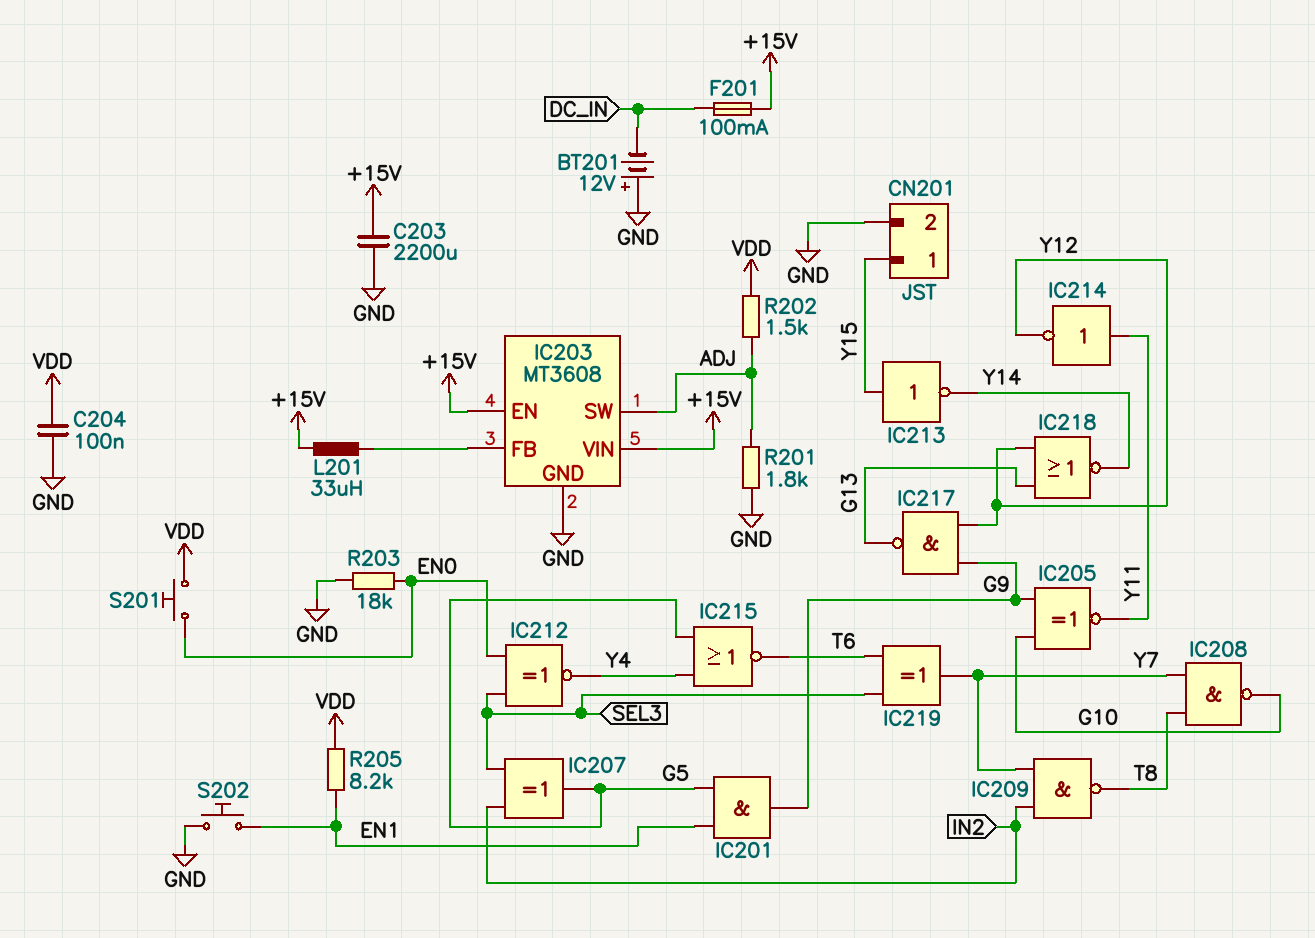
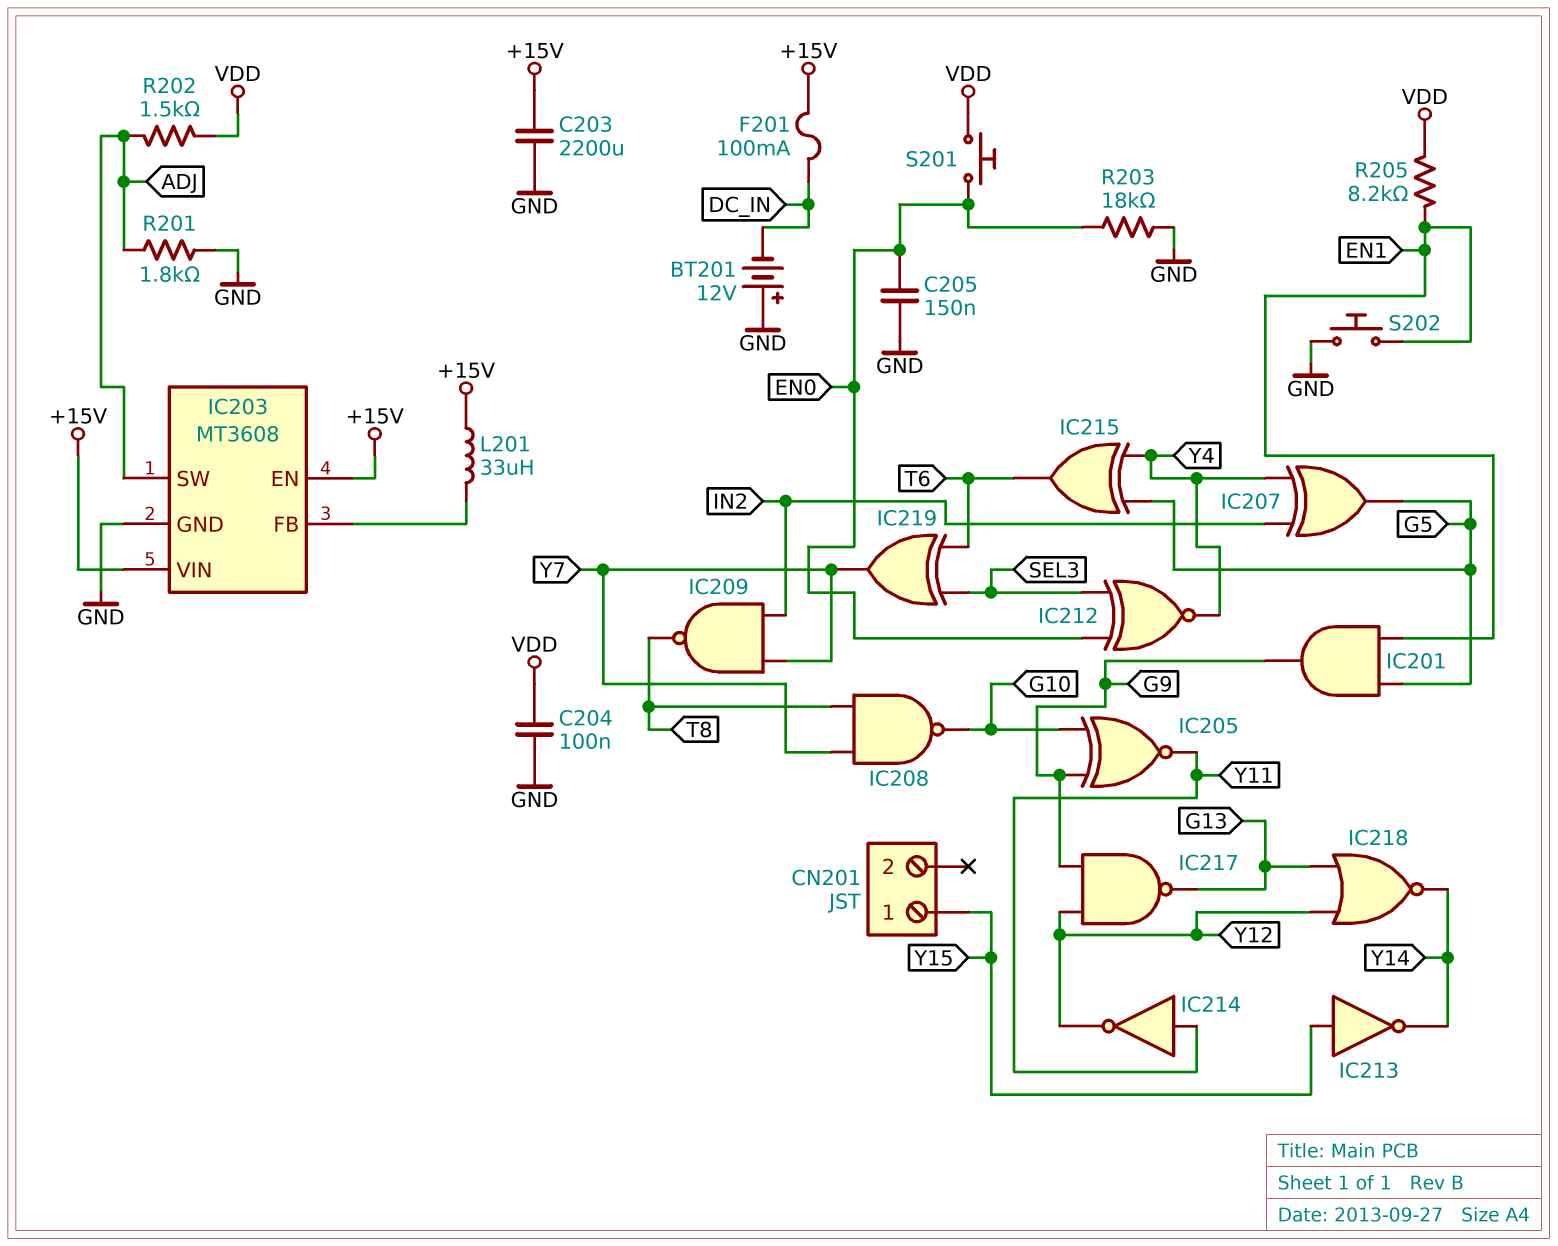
C205: none -> 150nF (EN0, GND)
CN201 pin 2: GND -> none
IC207: XOR (in IN2, in SEL3, out G5) -> XOR (in IN2, in Y4, out G5)
IC215: NOR (in G5, in Y4, out T6) -> XOR (in G5, in Y4, out T6)

